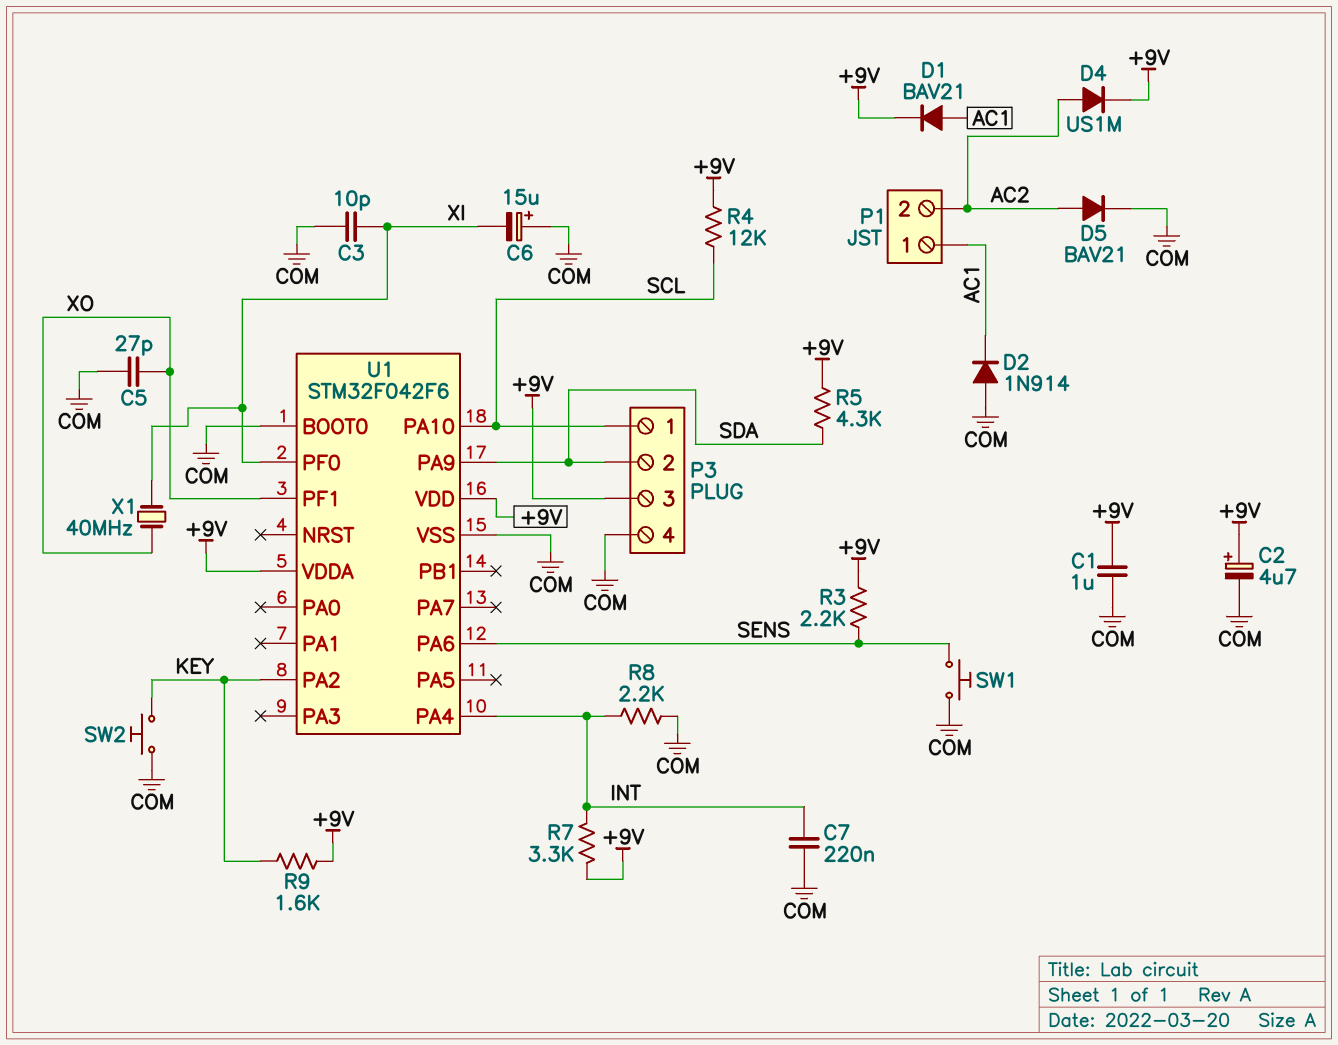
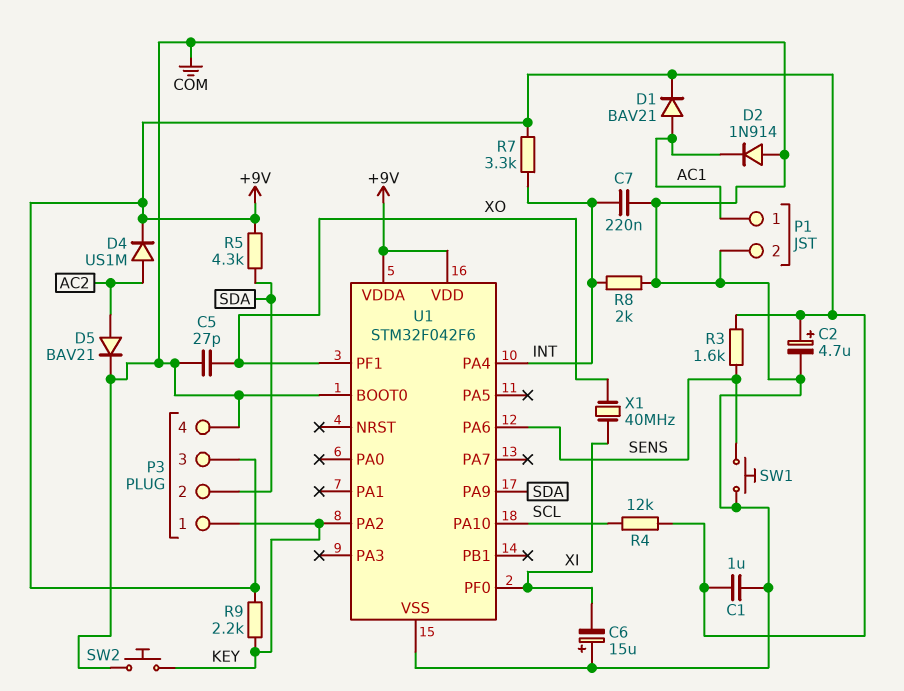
C3: 10pF (COM, XI) -> none
P1 pin 2: AC2 -> COM
P3 pin 1: SCL -> KEY
R3: 2.2k (+9V, SENS) -> 1.6k (+9V, SENS)
R8: 2.2k (COM, INT) -> 2k (COM, INT)
R9: 1.6k (+9V, KEY) -> 2.2k (+9V, KEY)

